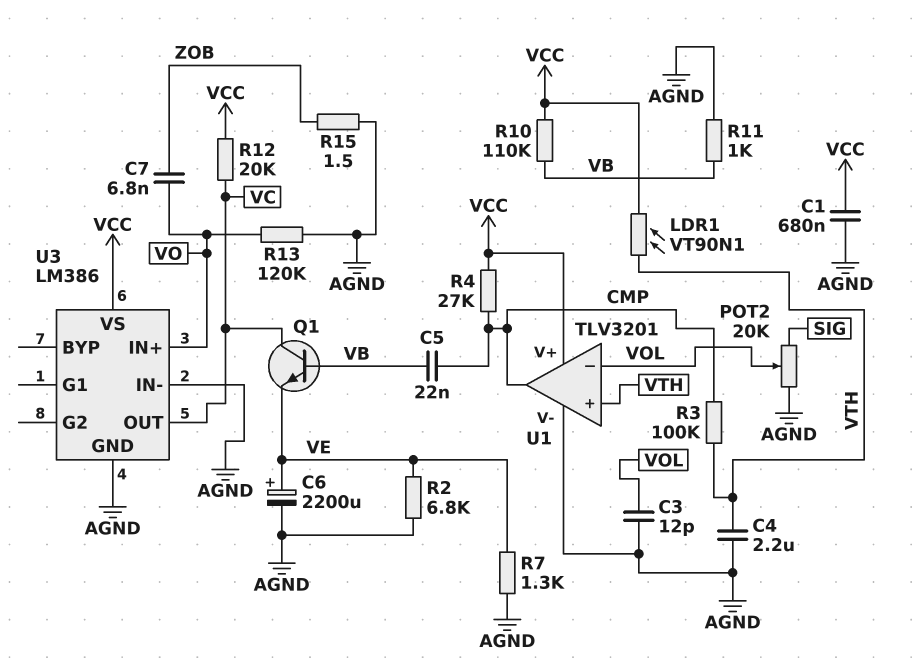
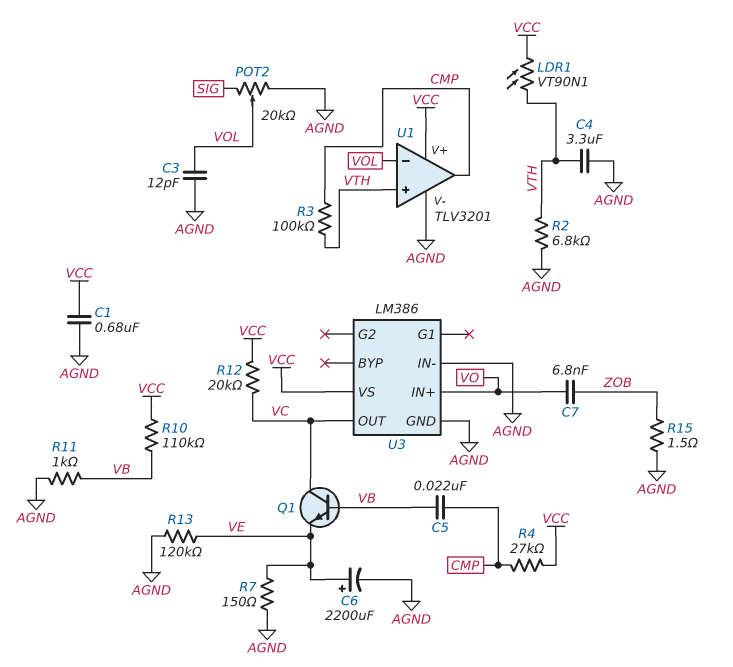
C4: 2.2uF (AGND, VTH) -> 3.3uF (AGND, VTH)
R2: 6.8k (AGND, VE) -> 6.8k (AGND, VTH)
R7: 1.3k (AGND, VE) -> 150 (AGND, VE)
R13: 120k (AGND, VO) -> 120k (AGND, VE)

